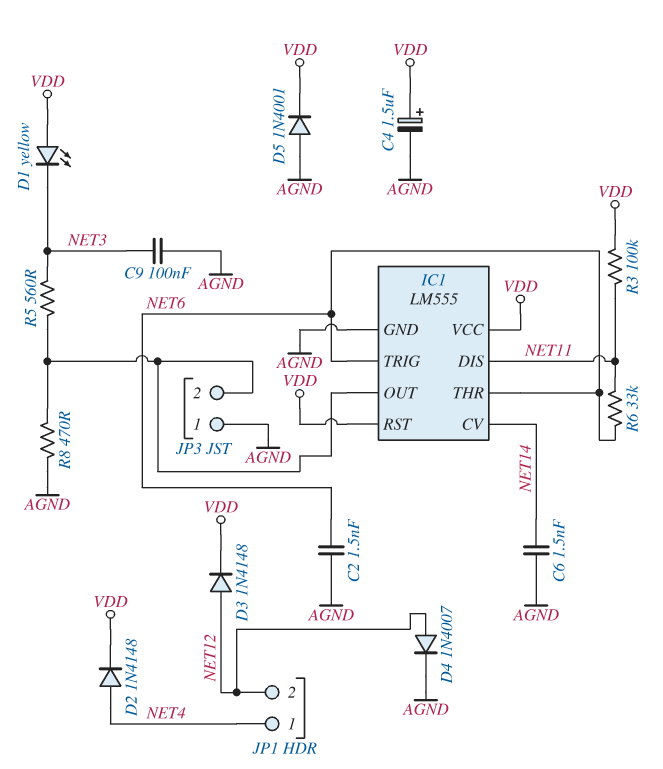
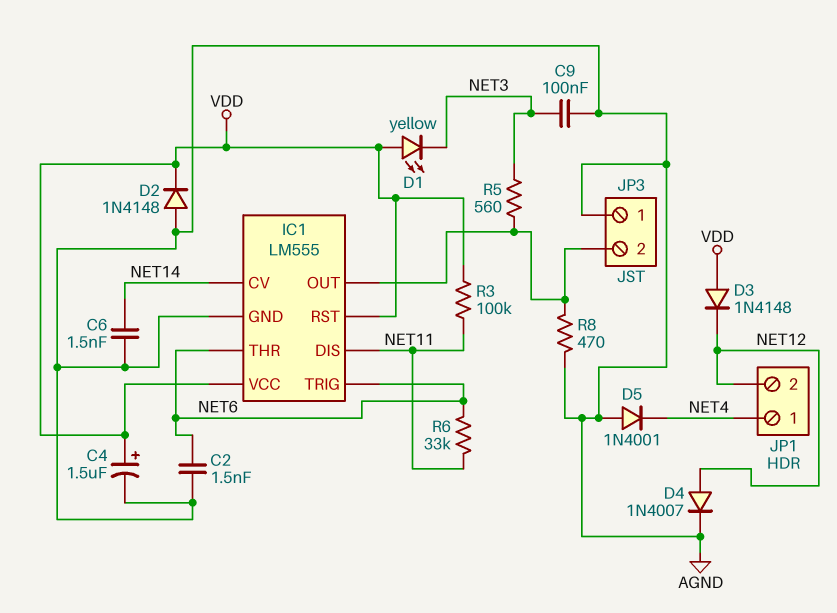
D2: diode 1N4148 (A NET4, K VDD) -> diode 1N4148 (A AGND, K VDD)
D3: diode 1N4148 (A NET12, K VDD) -> diode 1N4148 (A VDD, K NET12)
D5: diode 1N4001 (A AGND, K VDD) -> diode 1N4001 (A AGND, K NET4)

